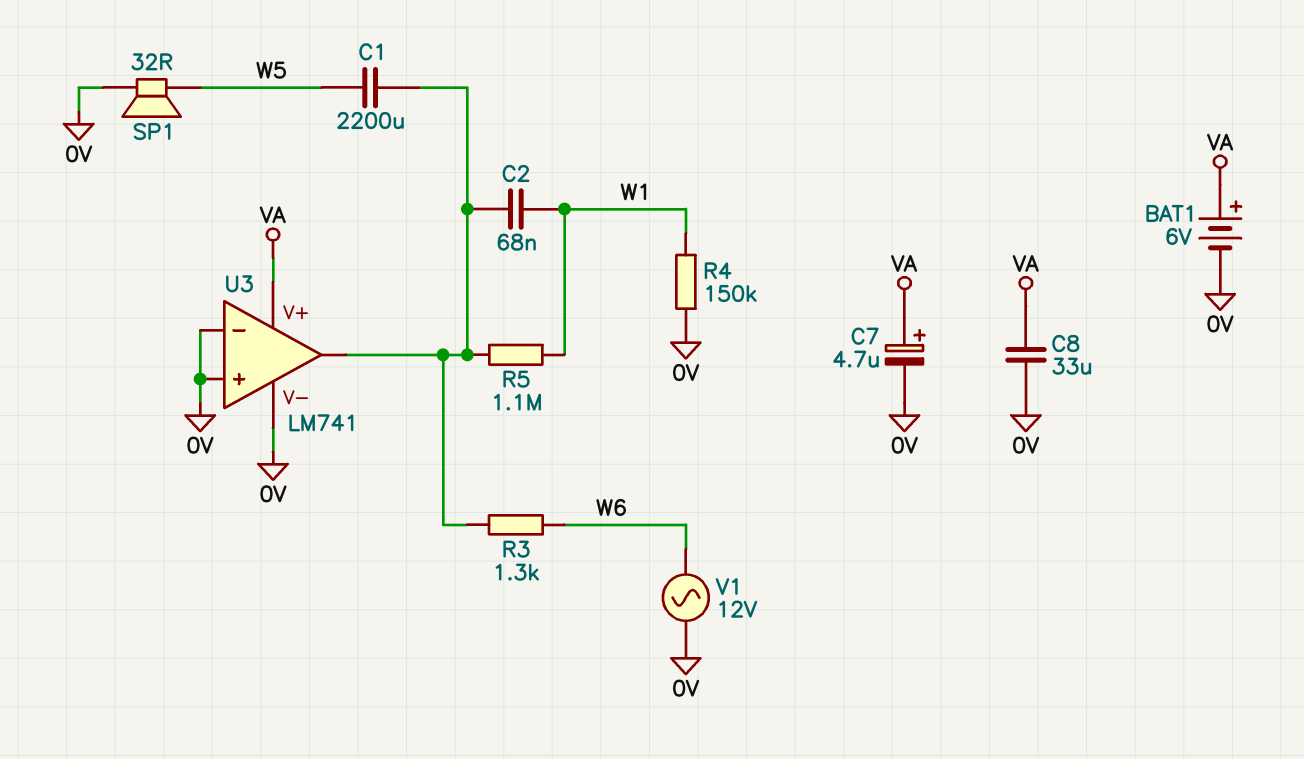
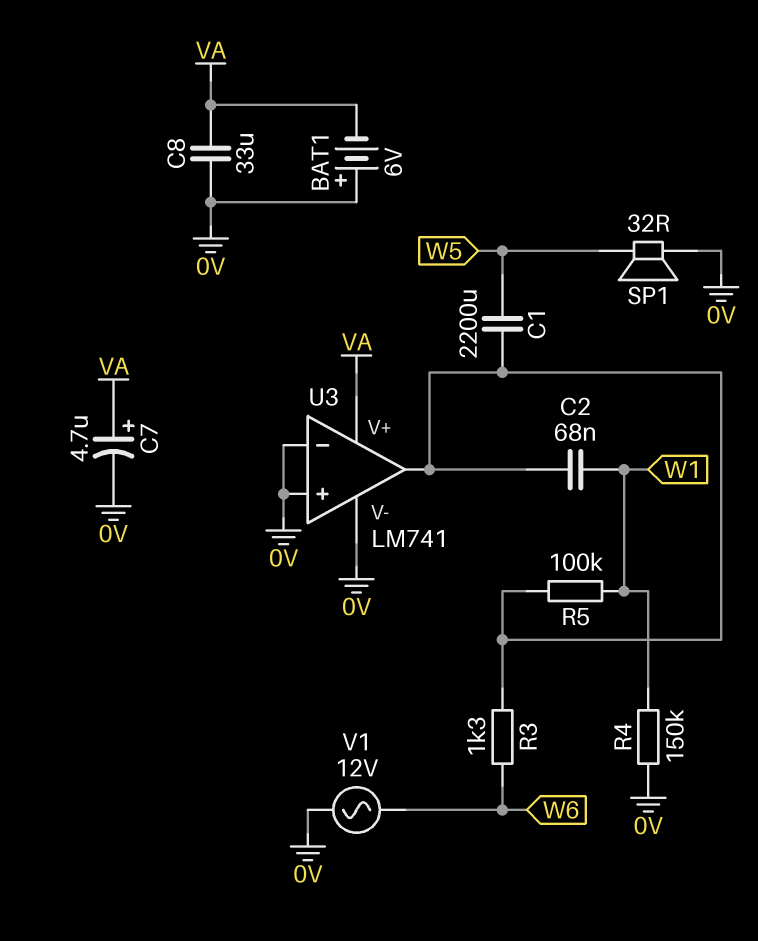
BAT1: 6V (plus VA, minus 0V) -> 6V (plus 0V, minus VA)
R5: 1.1M (U3/out, W1) -> 100k (U3/out, W1)

